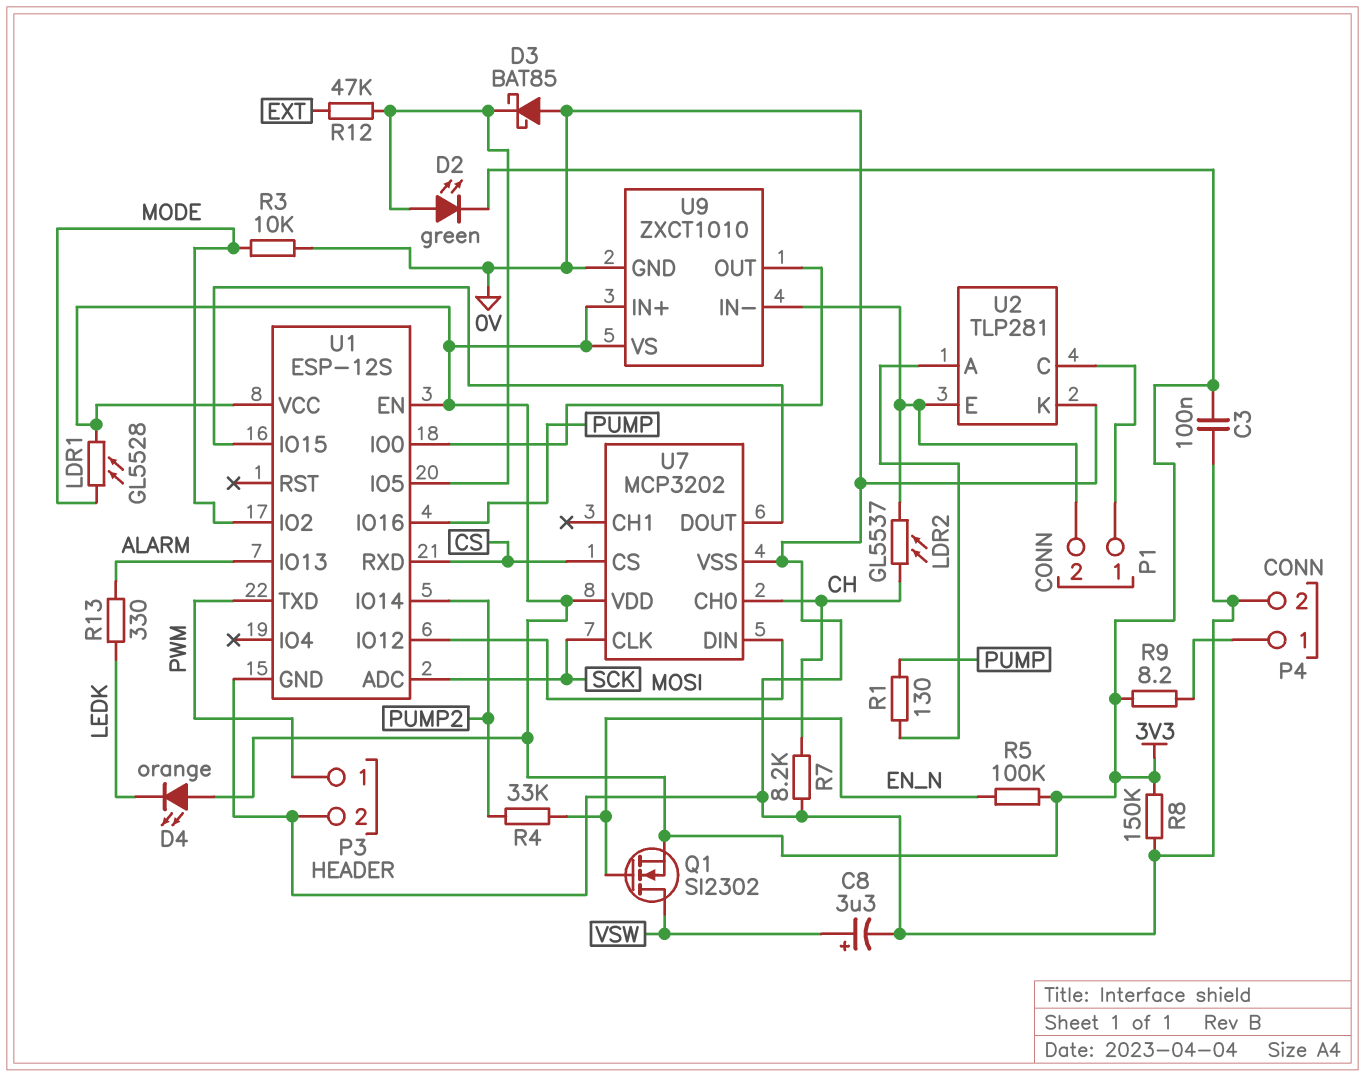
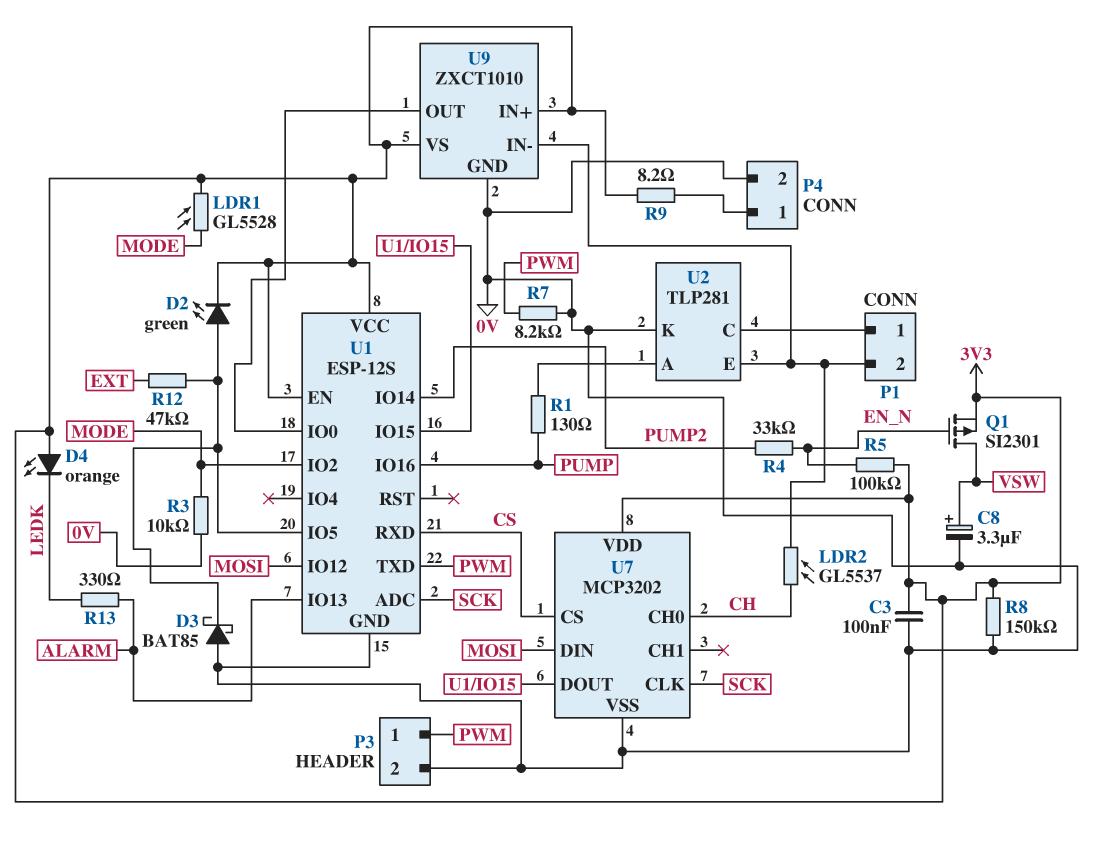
Q1: NMOS SI2302 (G EN_N, D VSW, S 3V3) -> PMOS SI2301 (G EN_N, D VSW, S 3V3)
R7: 8.2k (0V, CH) -> 8.2k (0V, PWM)

